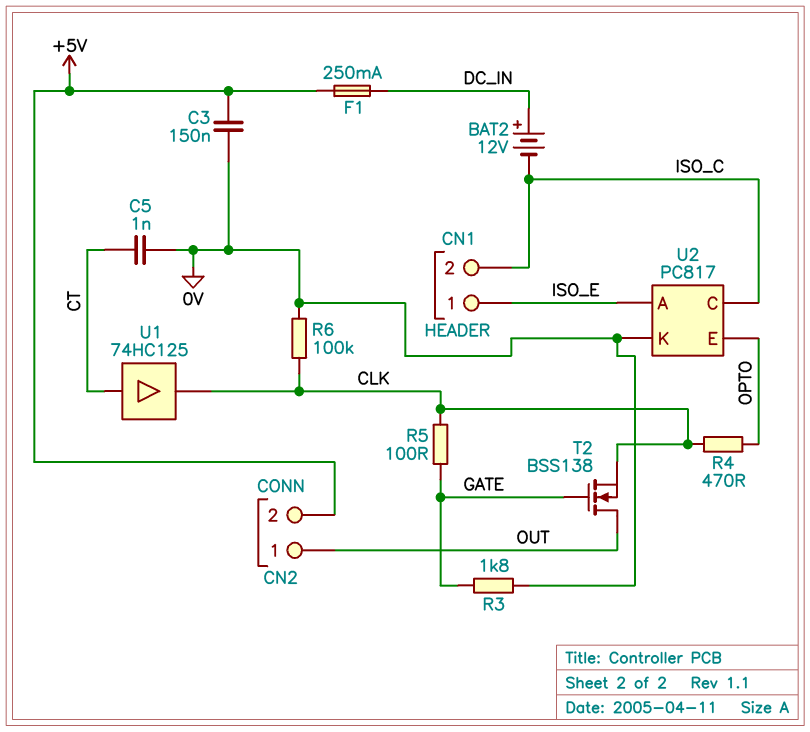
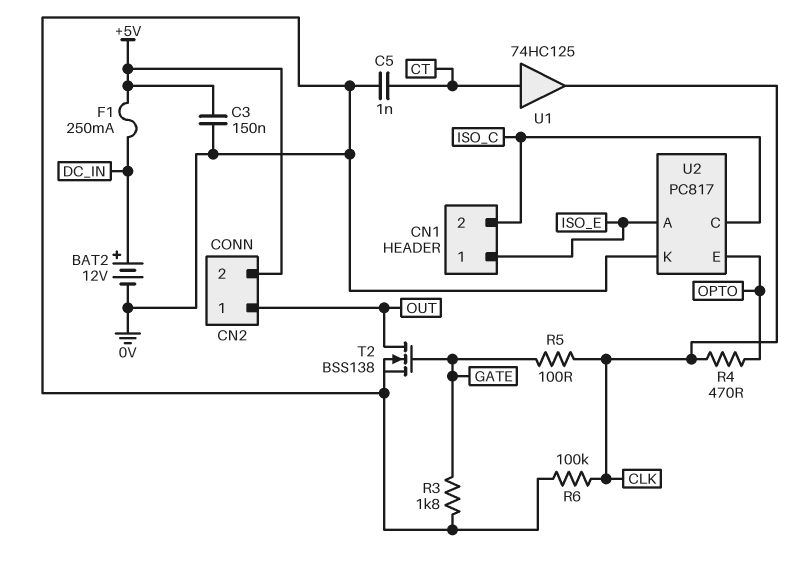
BAT2: 12V (plus DC_IN, minus ISO_C) -> 12V (plus DC_IN, minus 0V)
T2: NMOS BSS138 (G GATE, D OUT, S CLK) -> NMOS BSS138 (G GATE, D OUT, S 0V)

